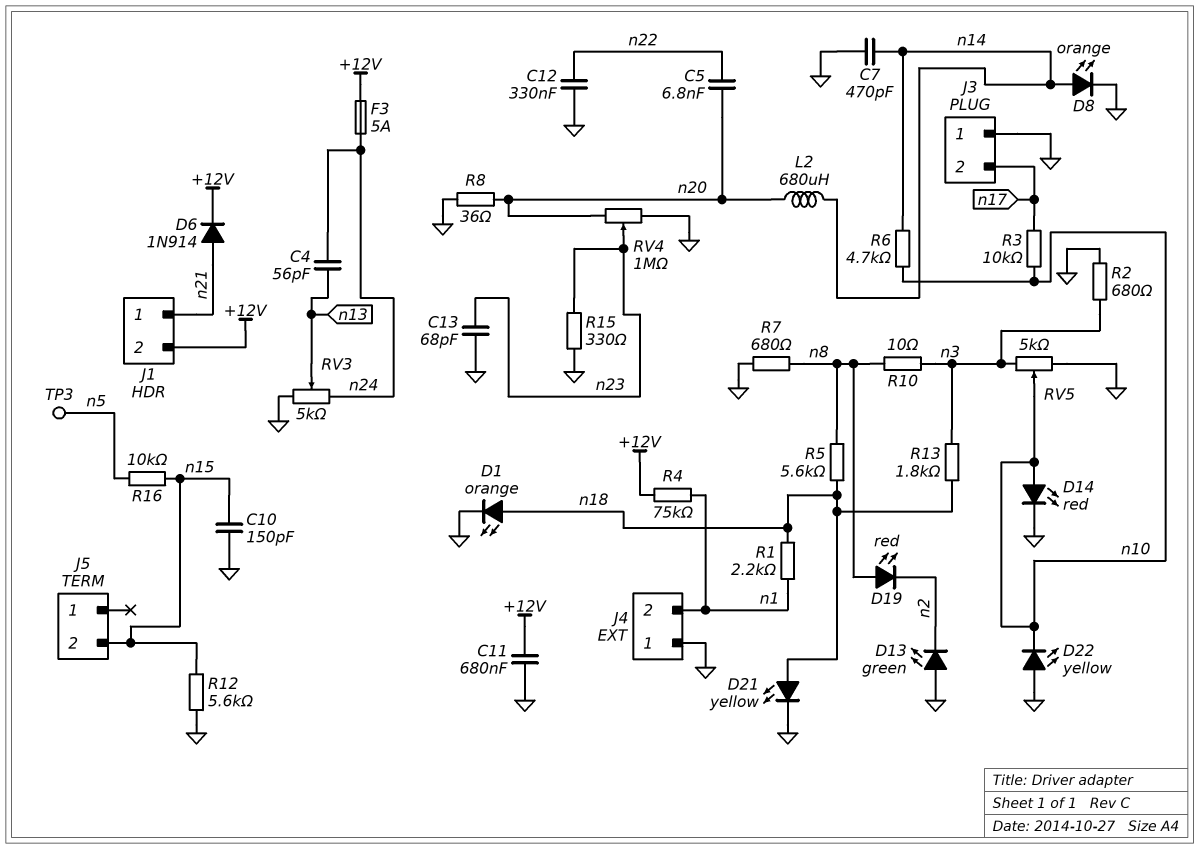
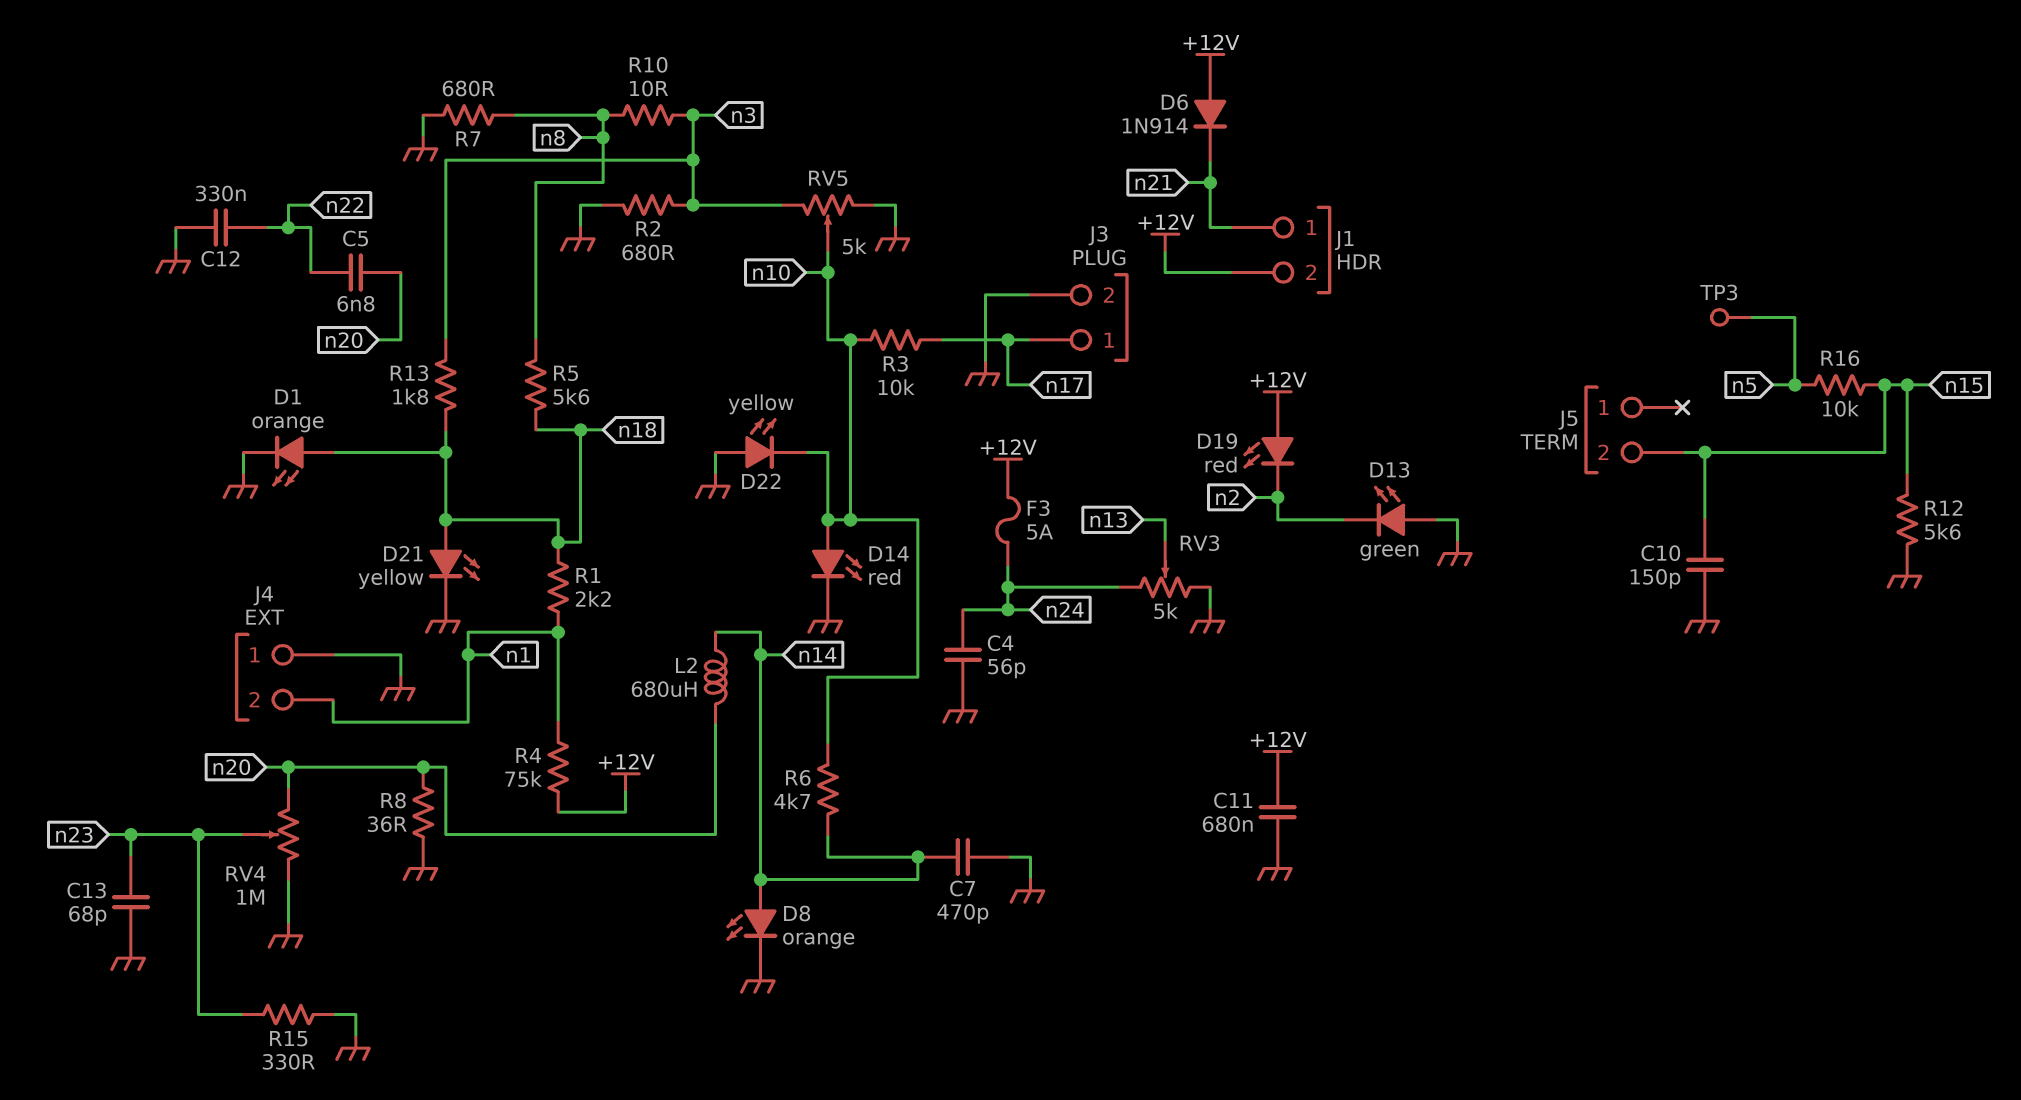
C4: 56pF (n13, n24) -> 56pF (GND, n24)
D6: diode 1N914 (A n21, K +12V) -> diode 1N914 (A +12V, K n21)
D19: LED red (A n8, K n2) -> LED red (A +12V, K n2)
J3 pin 1: GND -> n17
J3 pin 2: n17 -> GND

